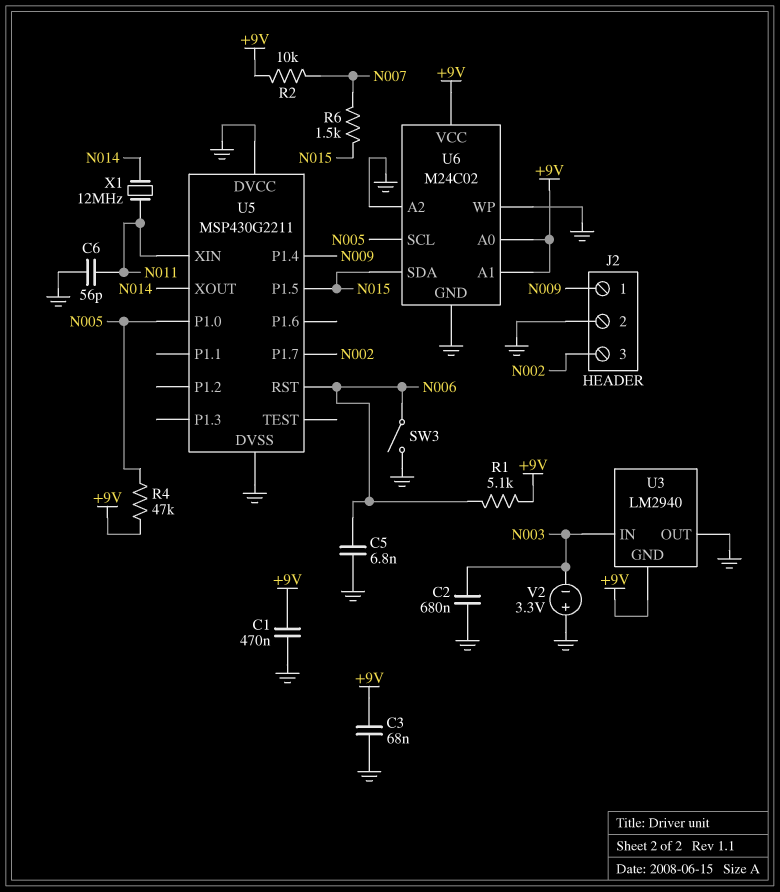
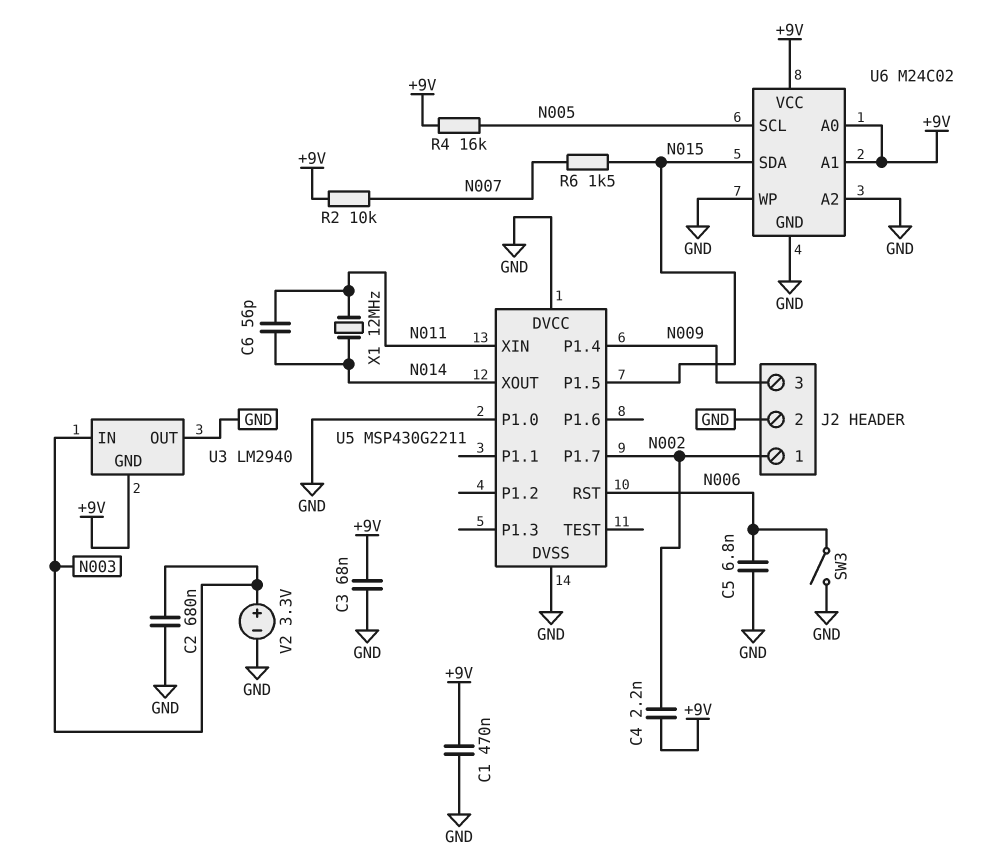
C4: none -> 2.2nF (+9V, N002)
C6: 56pF (GND, N011) -> 56pF (N011, N014)
J2 pin 1: N009 -> N002
J2 pin 3: N002 -> N009
R1: 5.1k (+9V, N006) -> none
R4: 47k (+9V, N005) -> 16k (+9V, N005)
U5 pin P1.0: N005 -> GND
V2: 3.3V (plus GND, minus N003) -> 3.3V (plus N003, minus GND)

